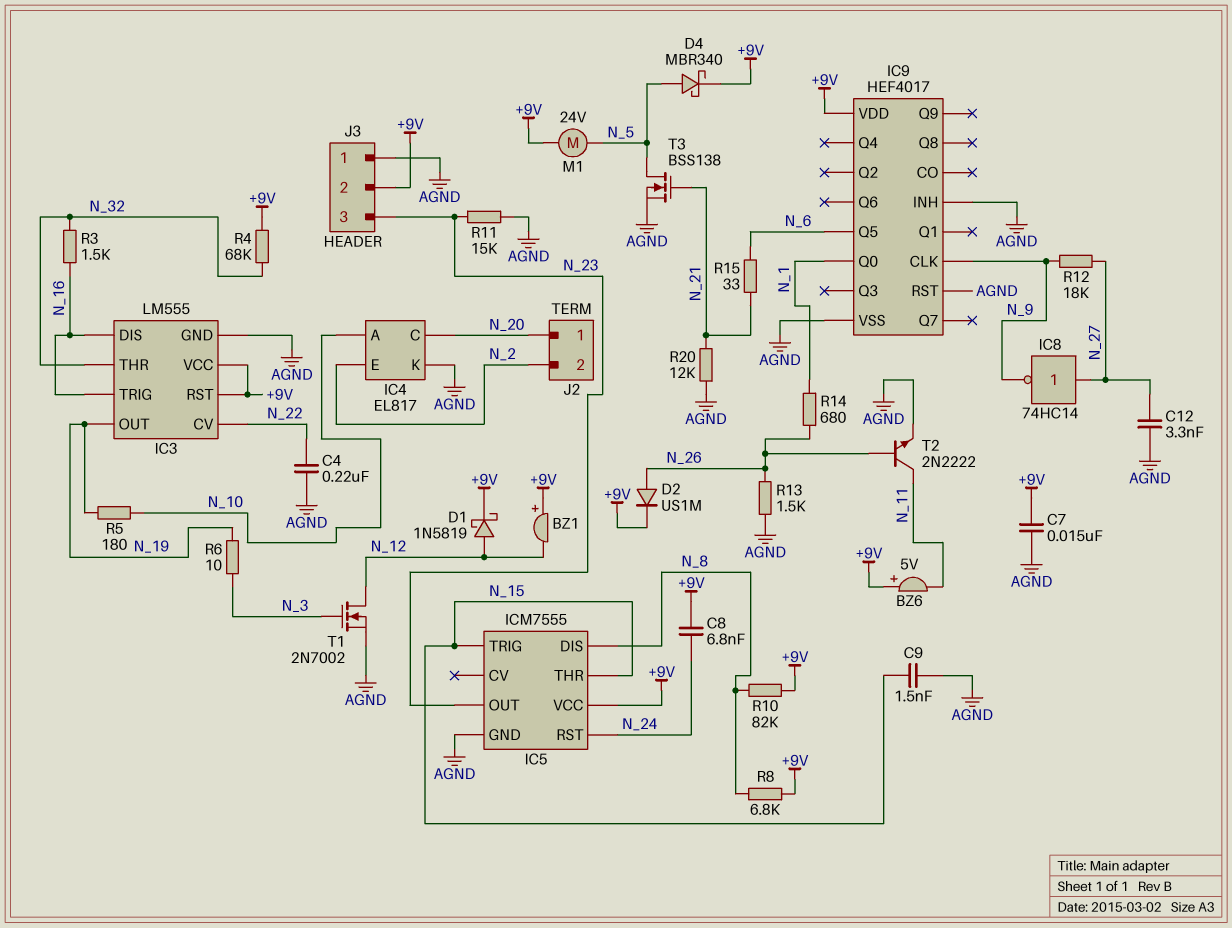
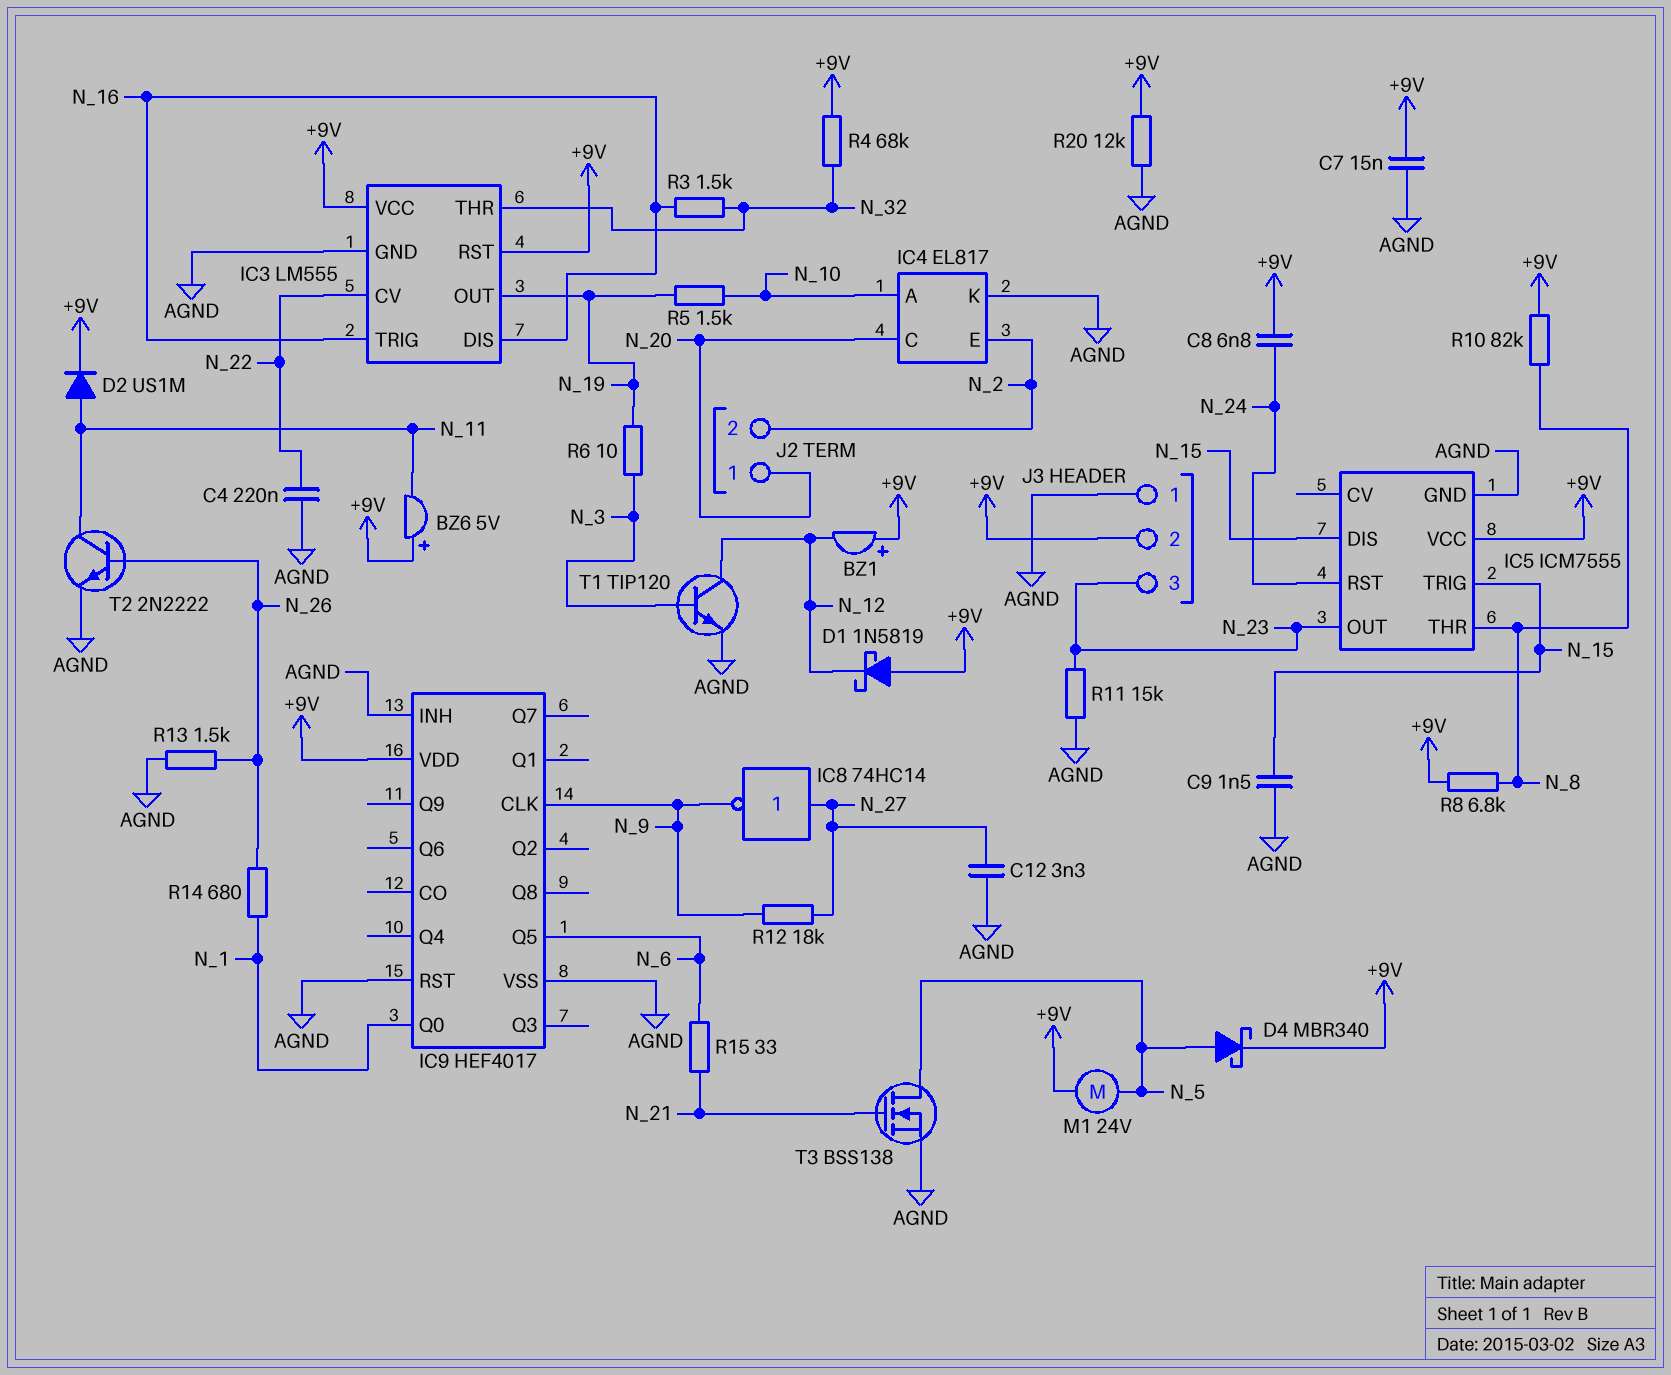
D1: schottky 1N5819 (A N_12, K +9V) -> schottky 1N5819 (A +9V, K N_12)
D2: diode US1M (A N_26, K +9V) -> diode US1M (A N_11, K +9V)
IC5 pin DIS: N_8 -> N_15
IC5 pin THR: N_15 -> N_8
R5: 180 (N_10, N_19) -> 1.5k (N_10, N_19)
R20: 12k (AGND, N_21) -> 12k (+9V, AGND)
T1: NMOS 2N7002 (G N_3, D N_12, S AGND) -> NPN TIP120 (B N_3, C N_12, E AGND)

